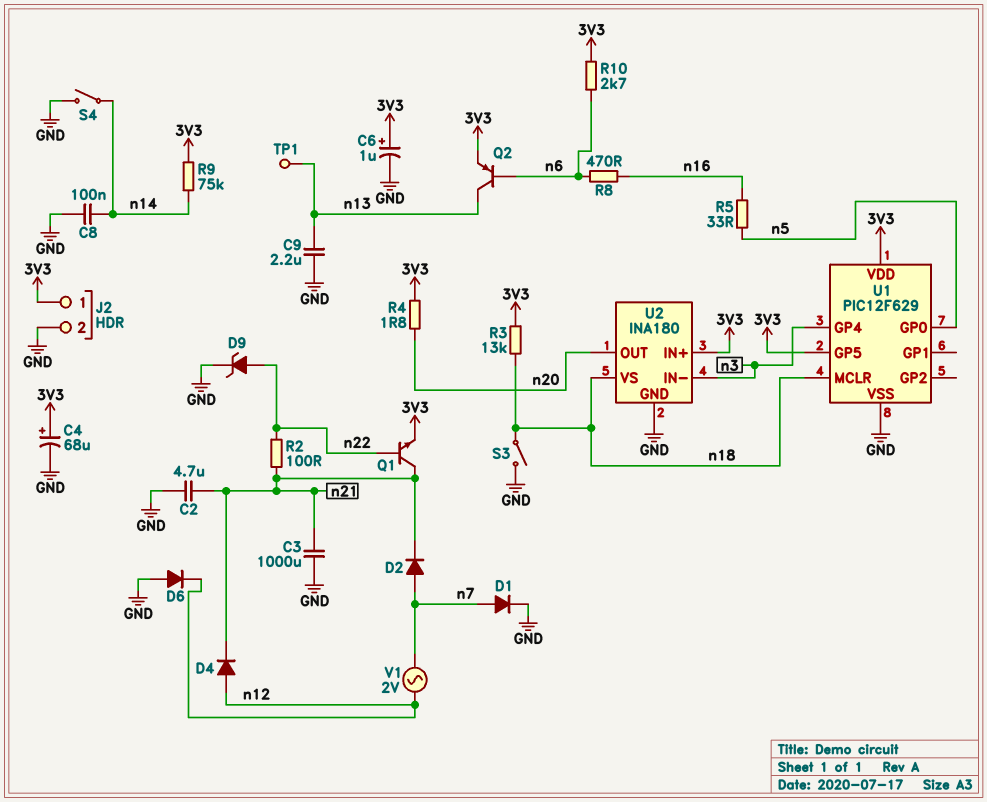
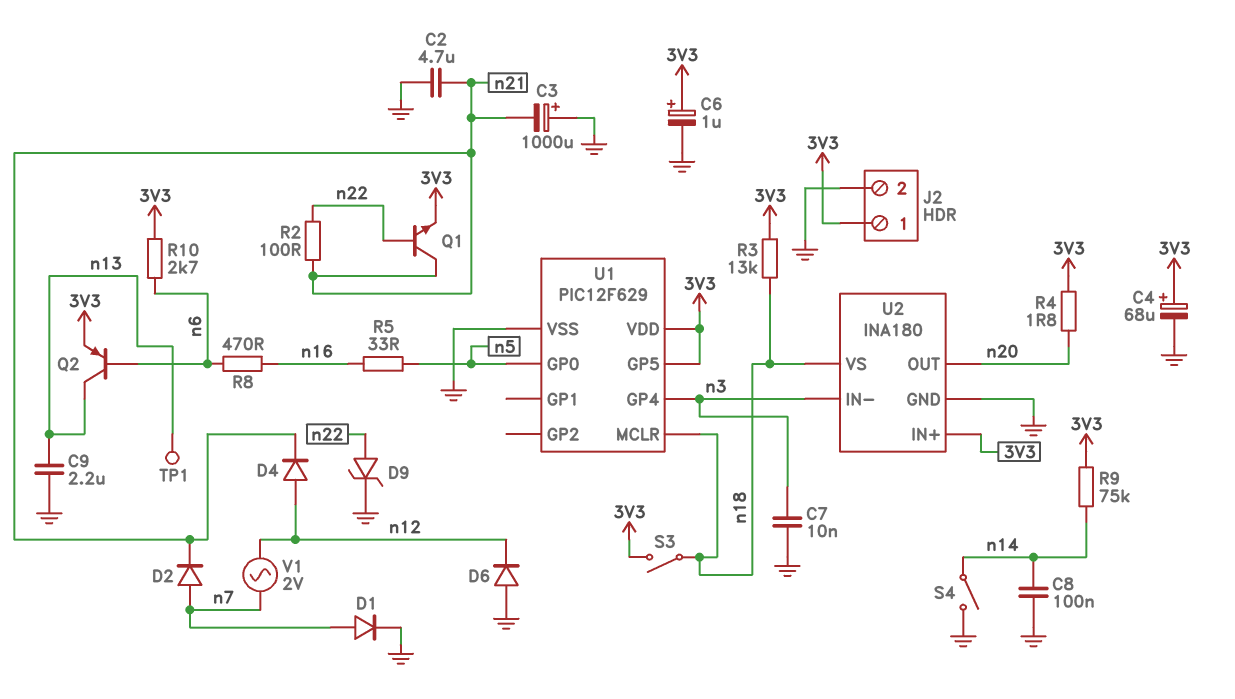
C3: 1000uF (GND, n21) -> 1000uF (plus GND, minus n21)
C7: none -> 10nF (GND, n3)
S3: switch (GND, n18) -> switch (3V3, n18)

